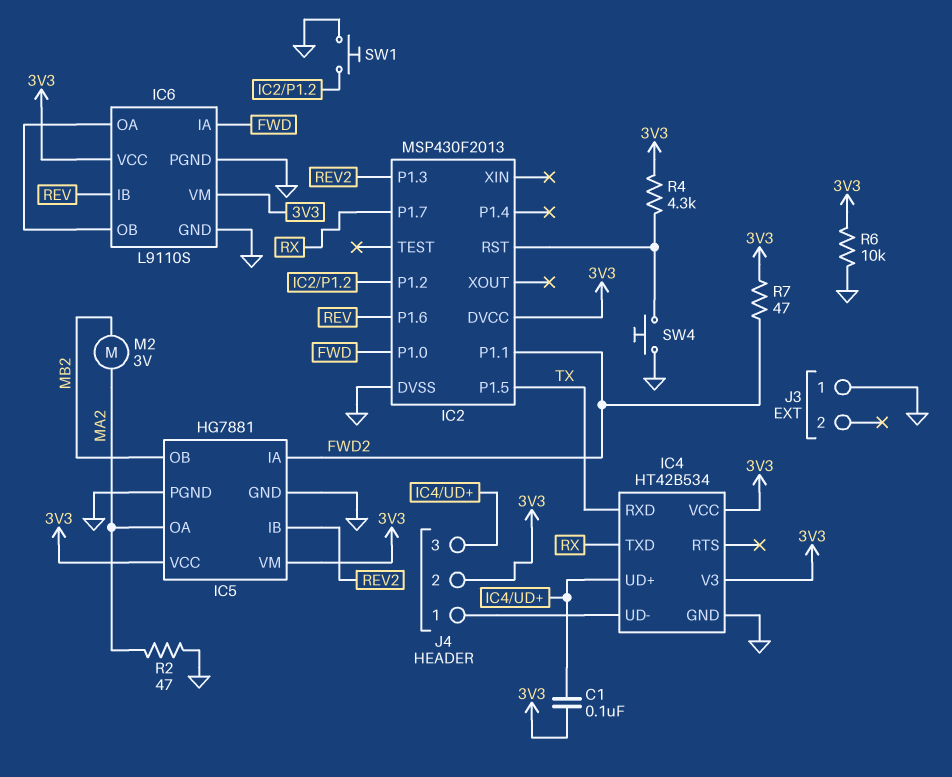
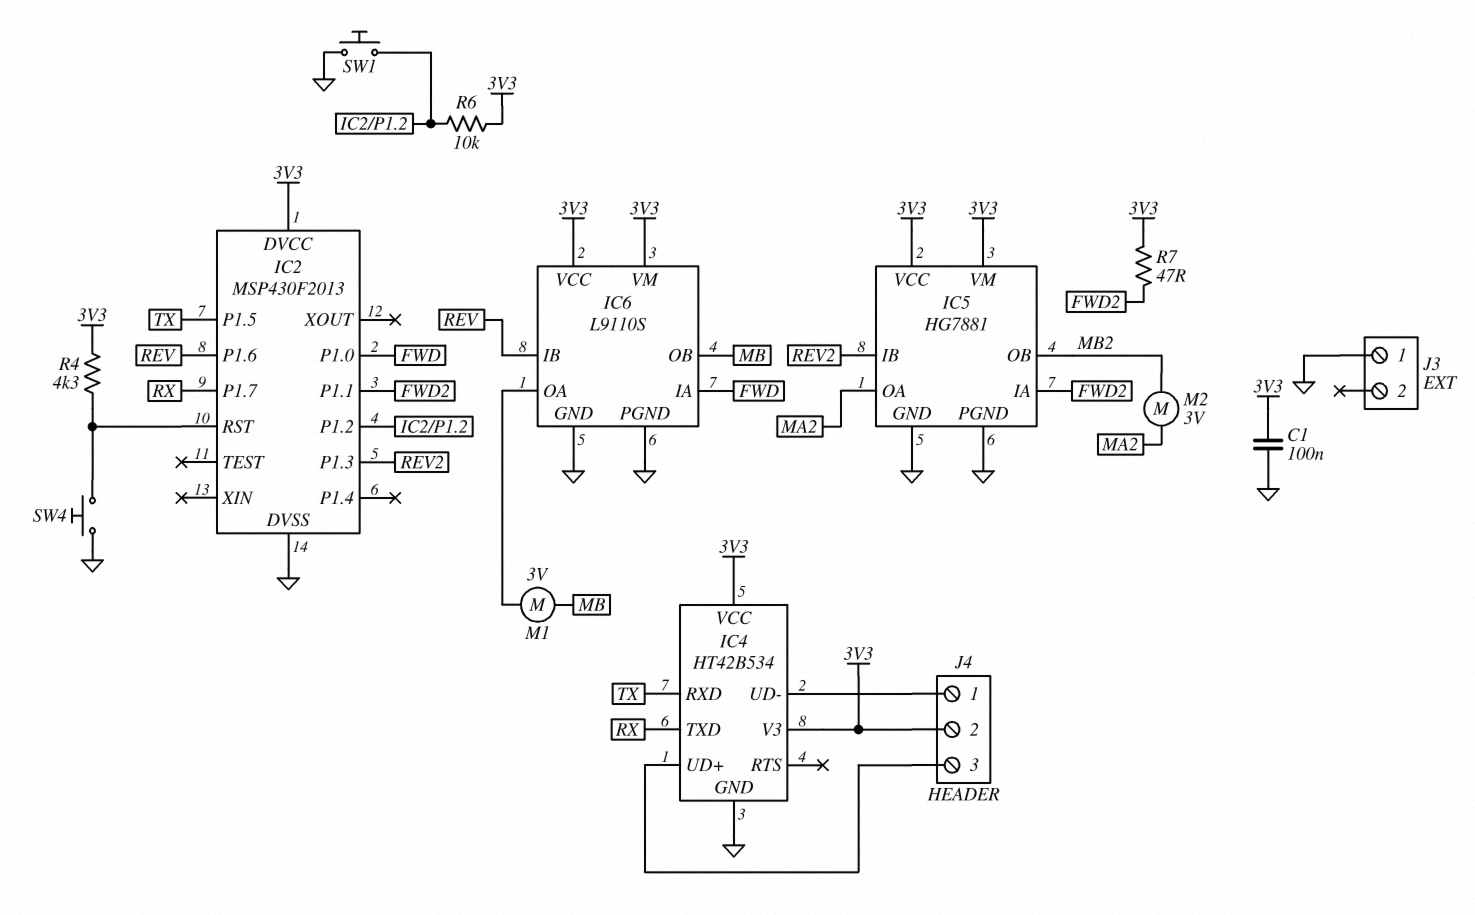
C1: 100nF (3V3, IC4/UD+) -> 100nF (3V3, GND)
IC6 pin OB: IC6/OA -> MB
M1: none -> motor 3V (IC6/OA, MB)
R2: 47 (GND, MA2) -> none
R6: 10k (3V3, GND) -> 10k (3V3, IC2/P1.2)

